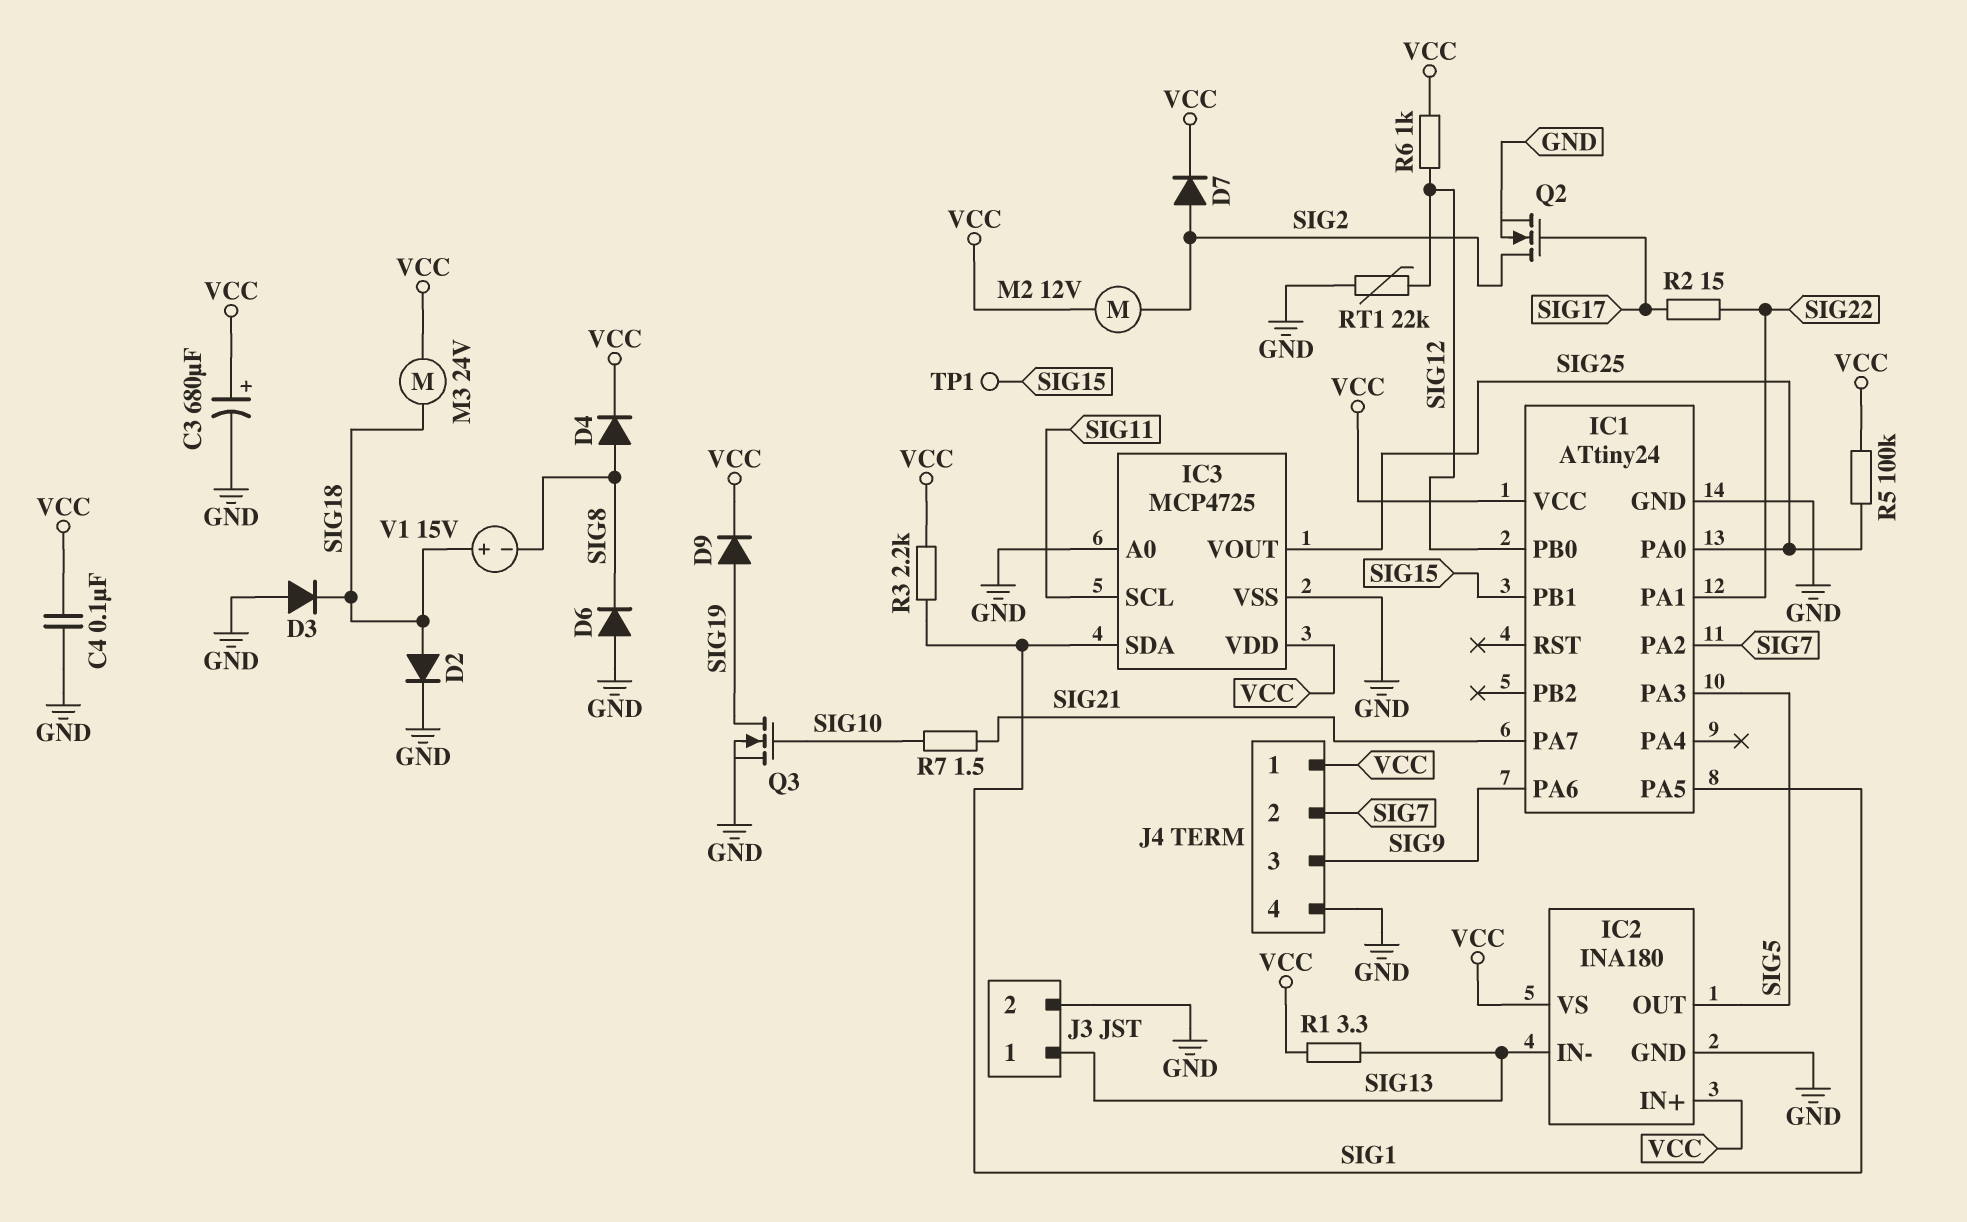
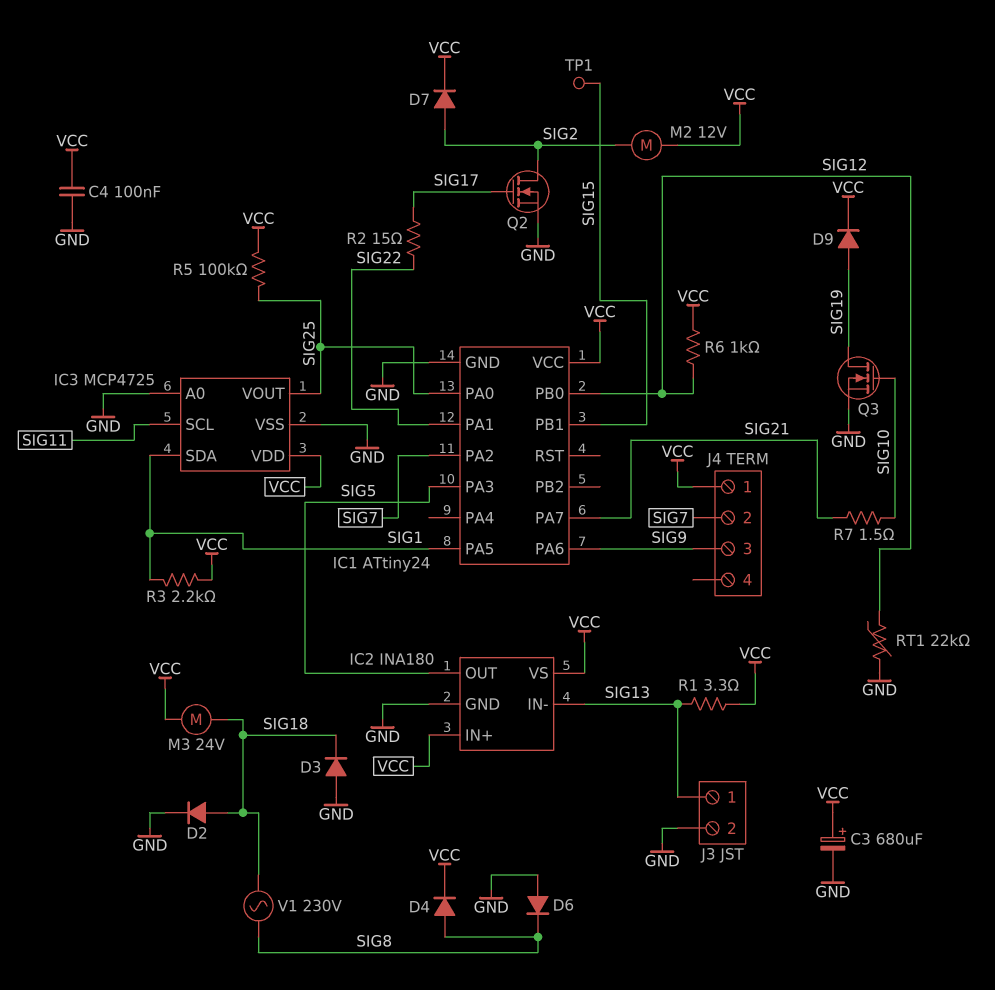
J4 pin 4: GND -> none
V1: 15V (plus SIG18, minus SIG8) -> AC 230V (SIG8, SIG18)

